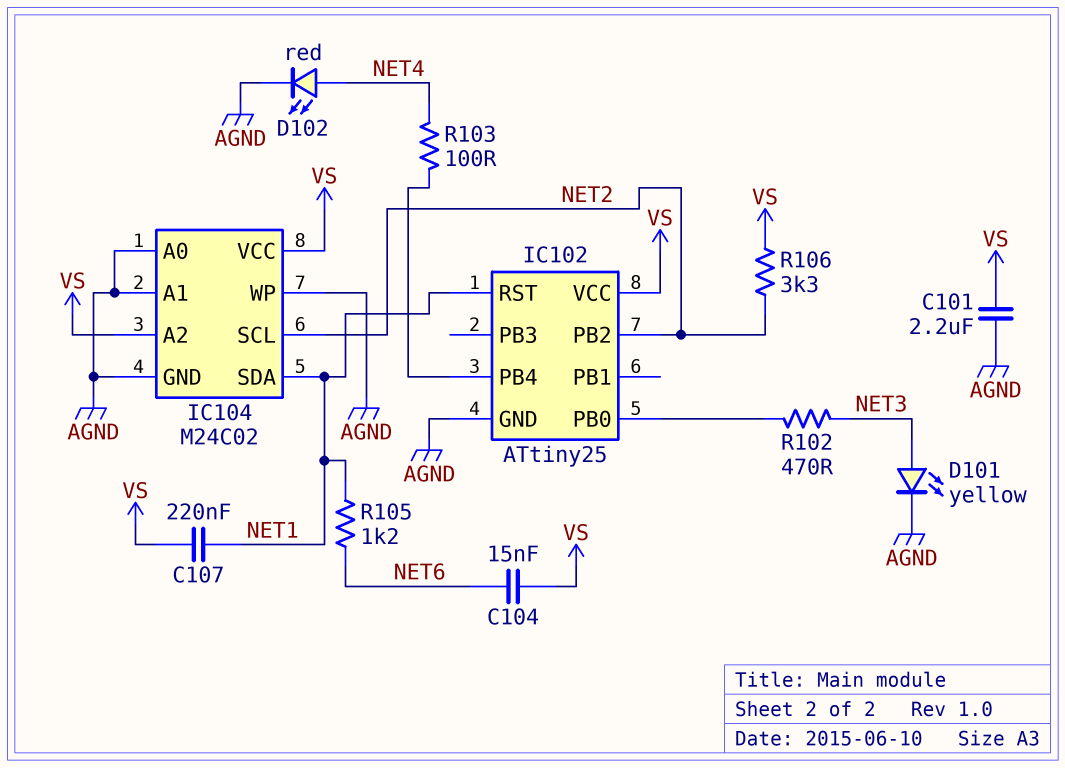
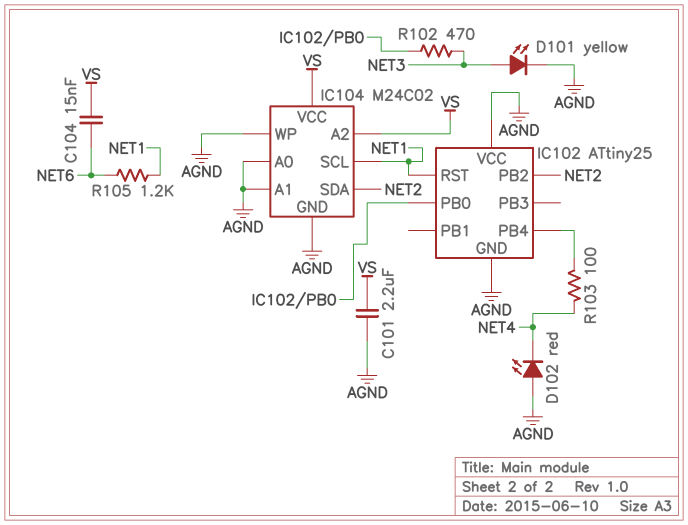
C107: 220nF (NET1, VS) -> none
D102: LED red (A NET4, K AGND) -> LED red (A AGND, K NET4)
IC102 pin VCC: VS -> AGND
IC104 pin SCL: NET2 -> NET1
IC104 pin SDA: NET1 -> NET2
R106: 3.3k (NET2, VS) -> none

